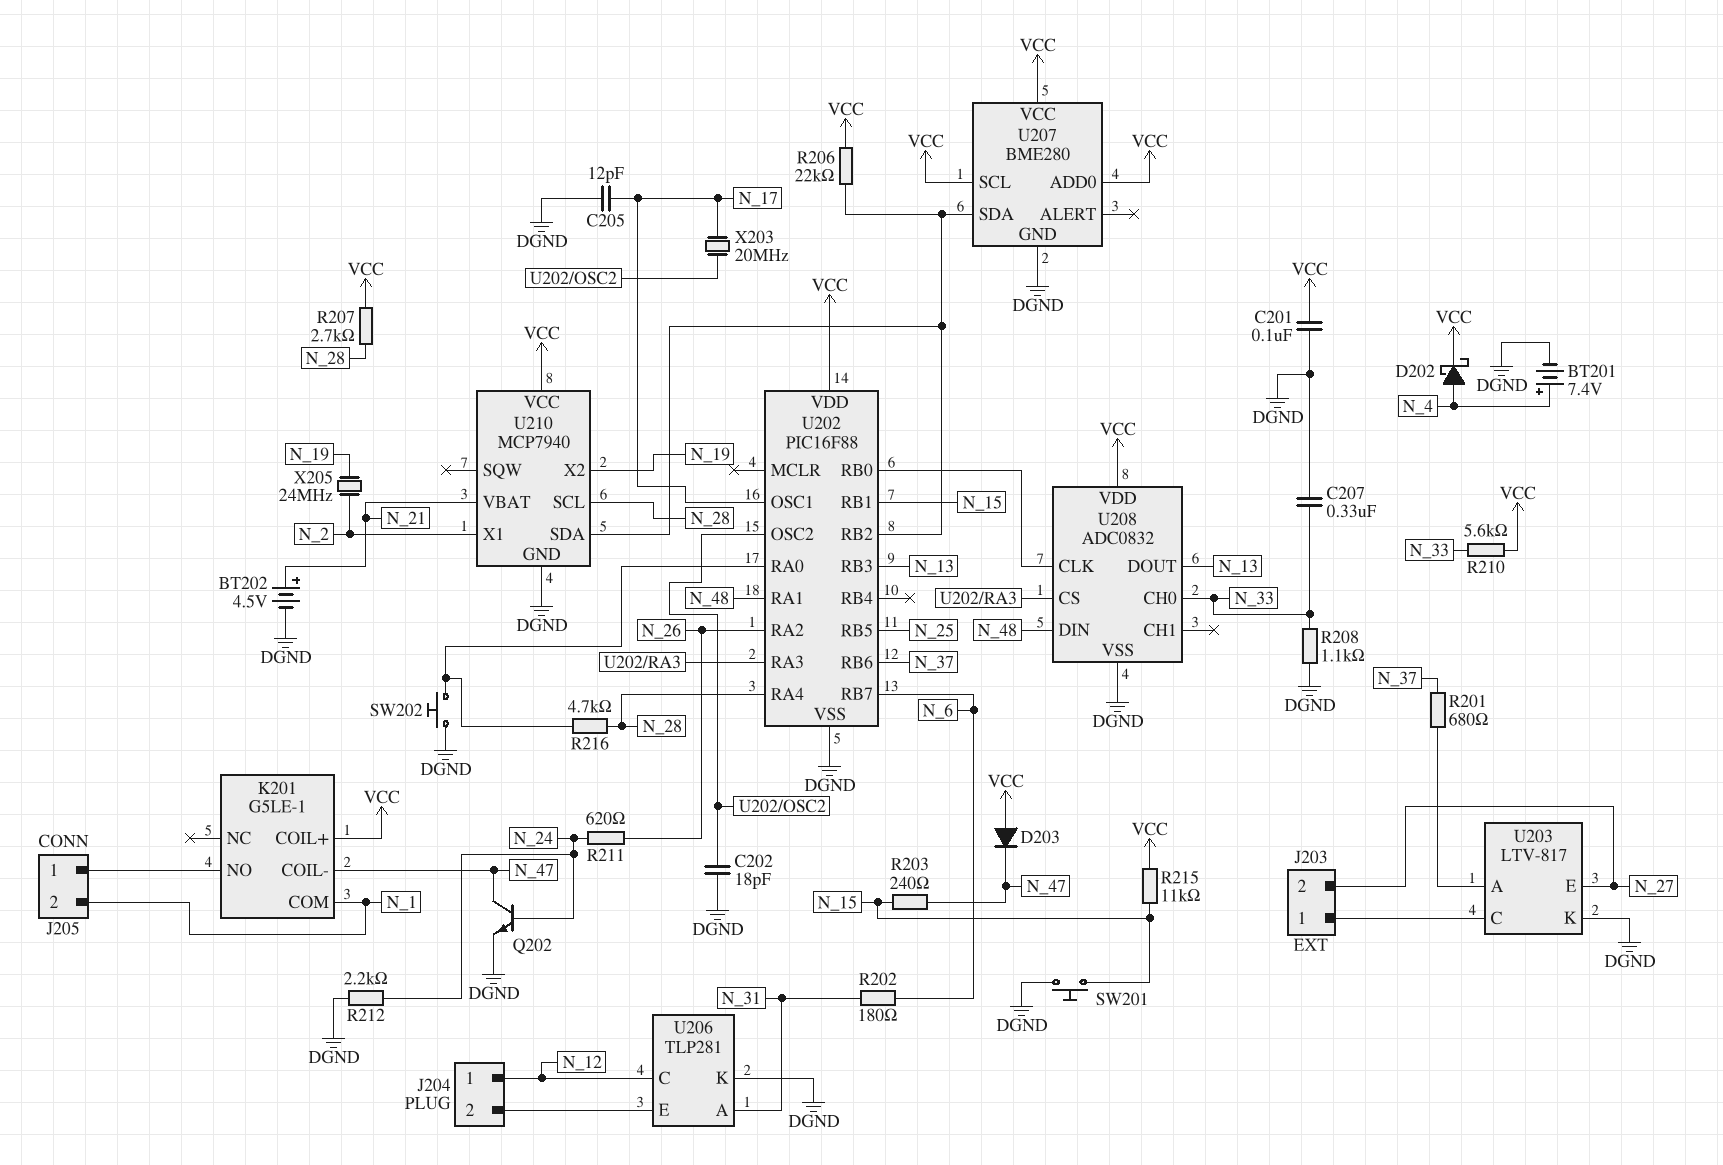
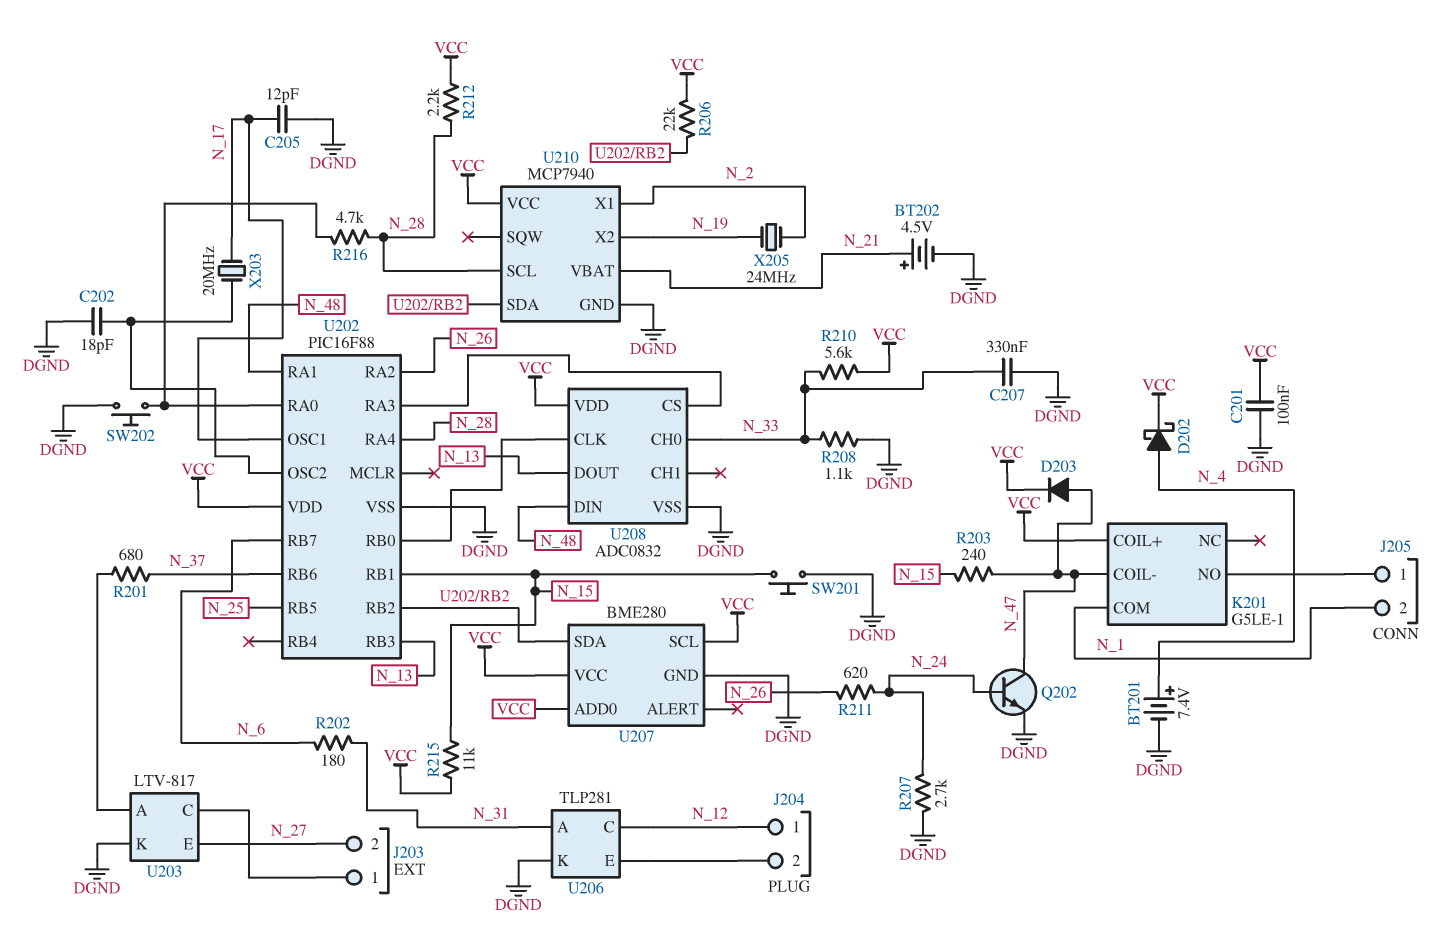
D203: diode (A VCC, K N_47) -> diode (A N_47, K VCC)
R207: 2.7k (N_28, VCC) -> 2.7k (DGND, N_24)
R212: 2.2k (DGND, N_24) -> 2.2k (N_28, VCC)

